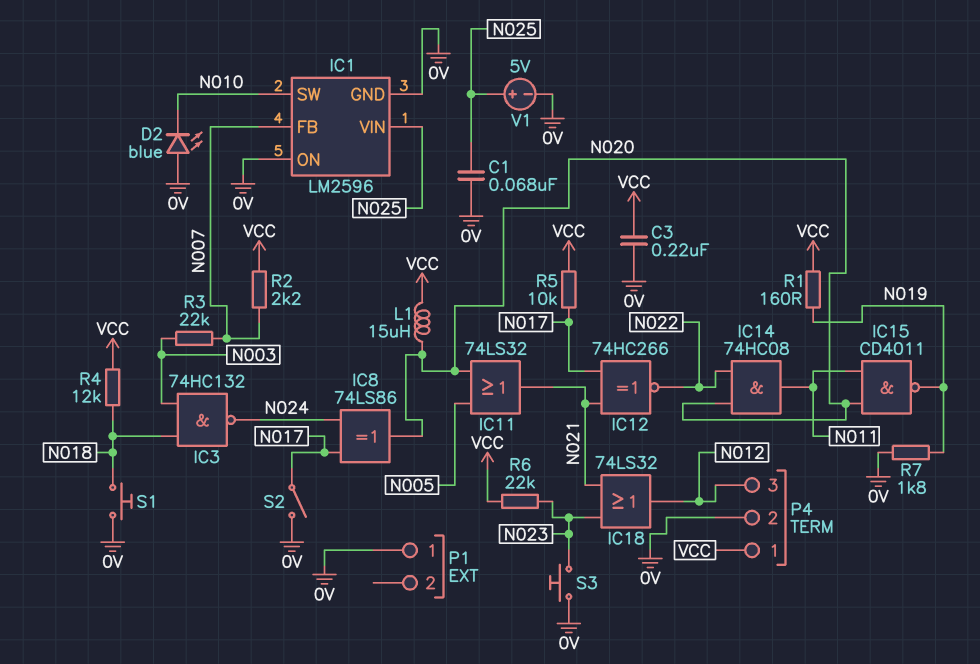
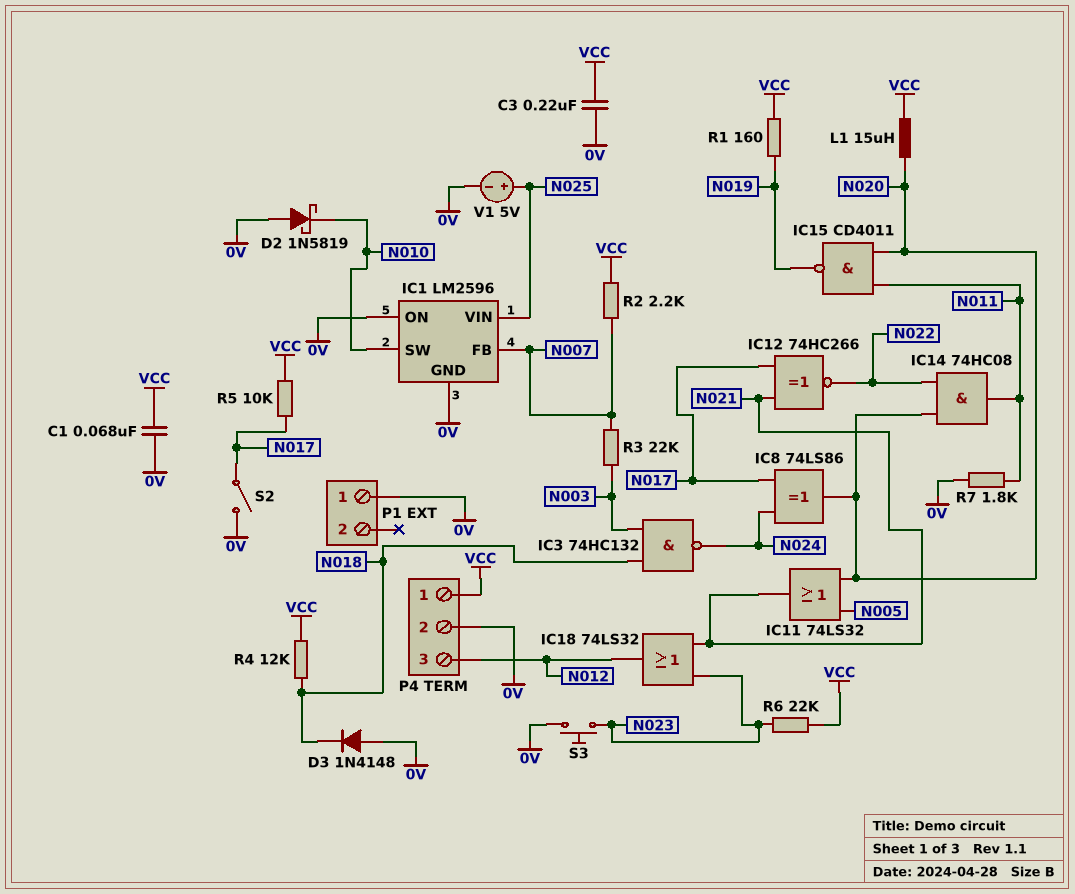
C1: 68nF (0V, N025) -> 68nF (0V, VCC)
D2: LED blue (A 0V, K N010) -> schottky 1N5819 (A 0V, K N010)
D3: none -> diode 1N4148 (A 0V, K N018)
R7: 1.8k (0V, N019) -> 1.8k (0V, N011)
S1: button (0V, N018) -> none

